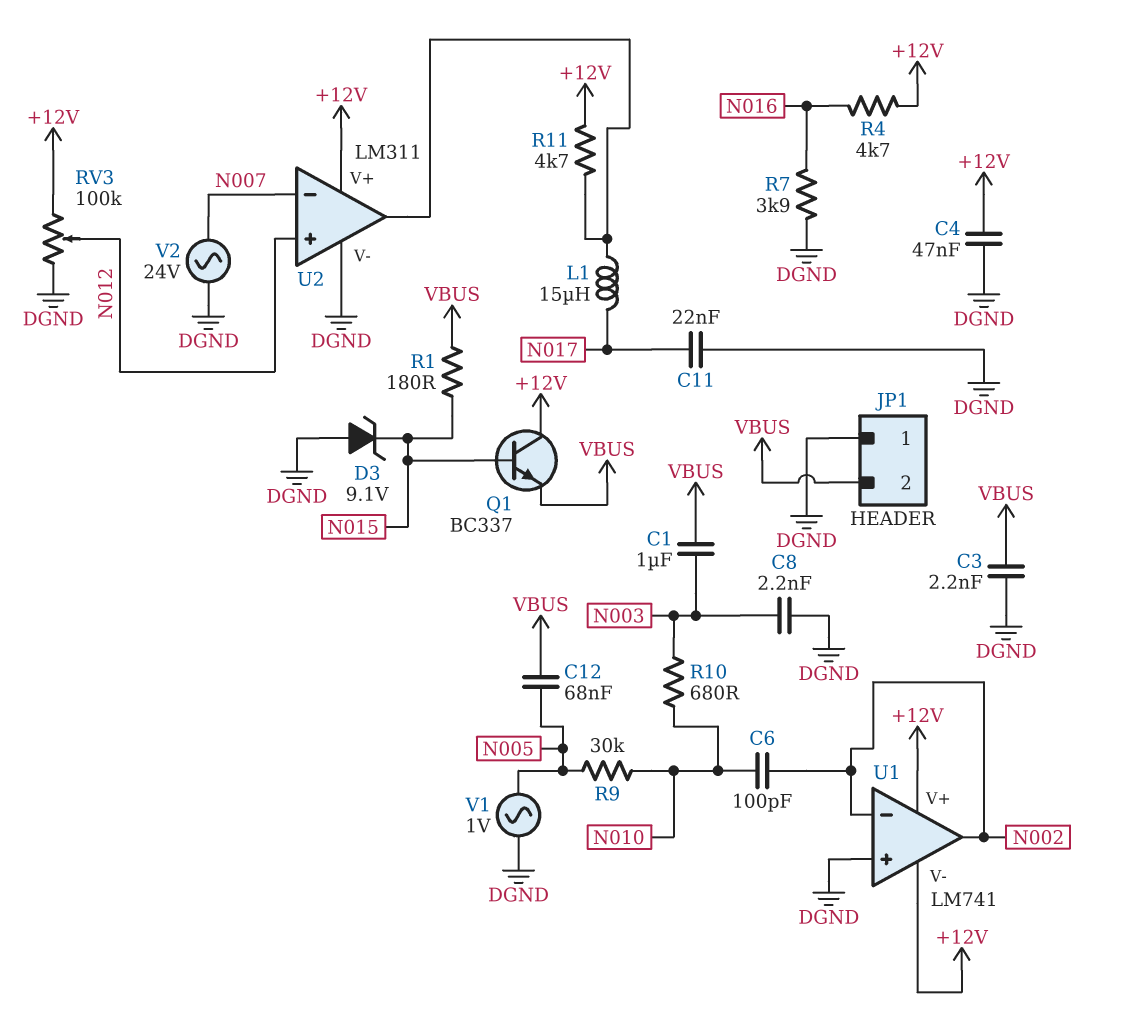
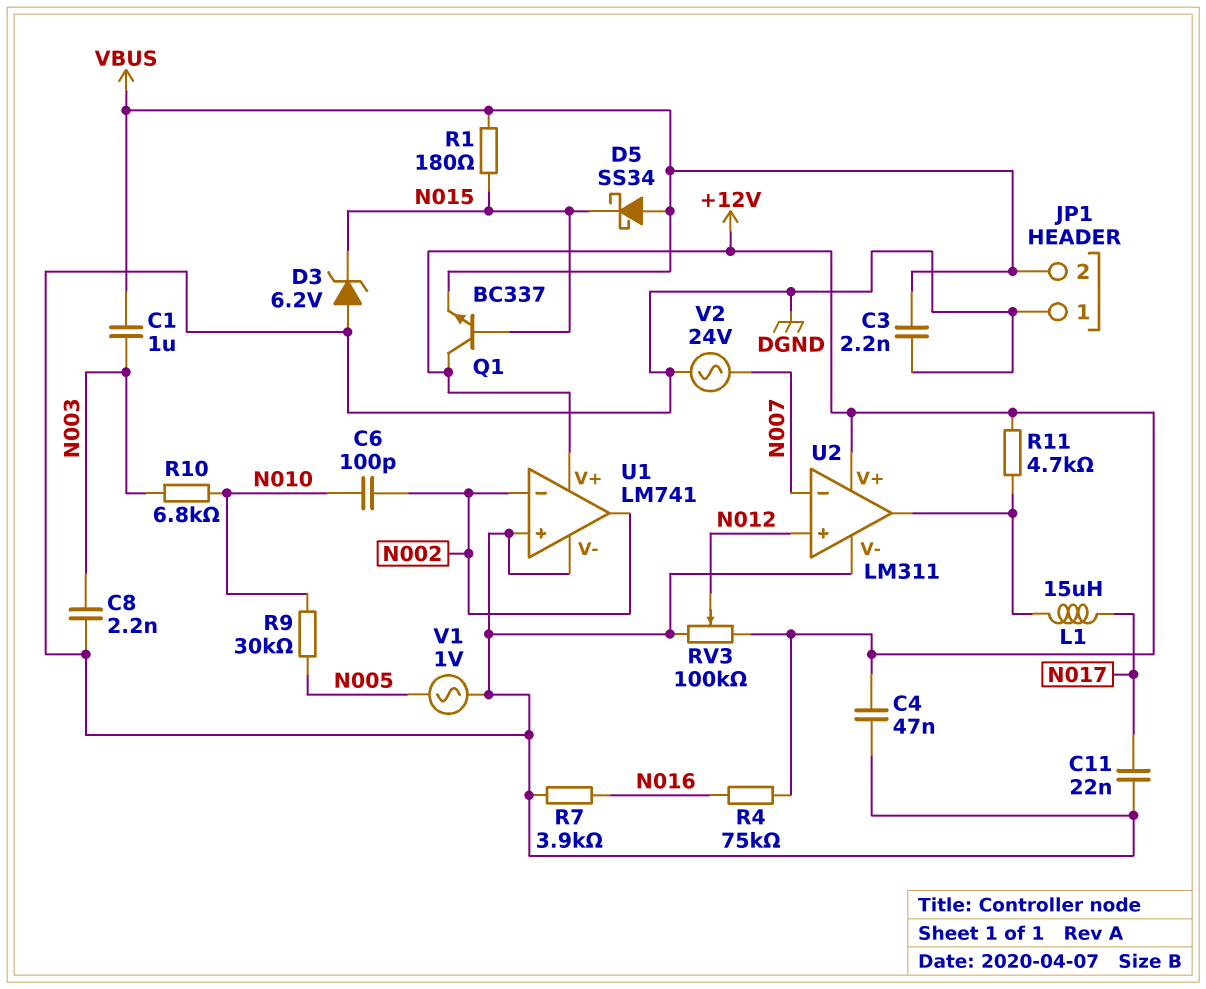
C12: 68nF (N005, VBUS) -> none
D3: zener 9.1V (A DGND, K N015) -> zener 6.2V (A DGND, K N015)
D5: none -> schottky SS34 (A VBUS, K N015)
R4: 4.7k (+12V, N016) -> 75k (+12V, N016)
R10: 680 (N003, N010) -> 6.8k (N003, N010)
U1 pin V-: +12V -> DGND

